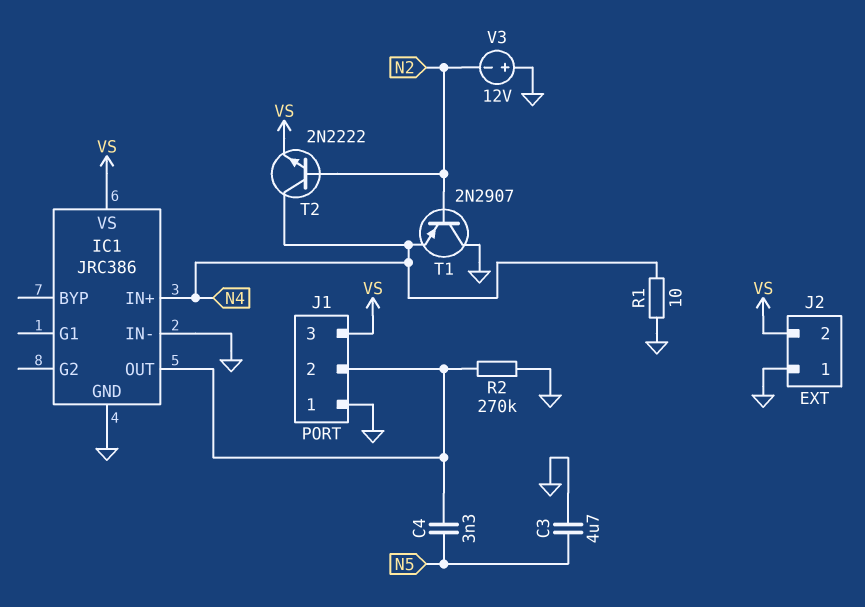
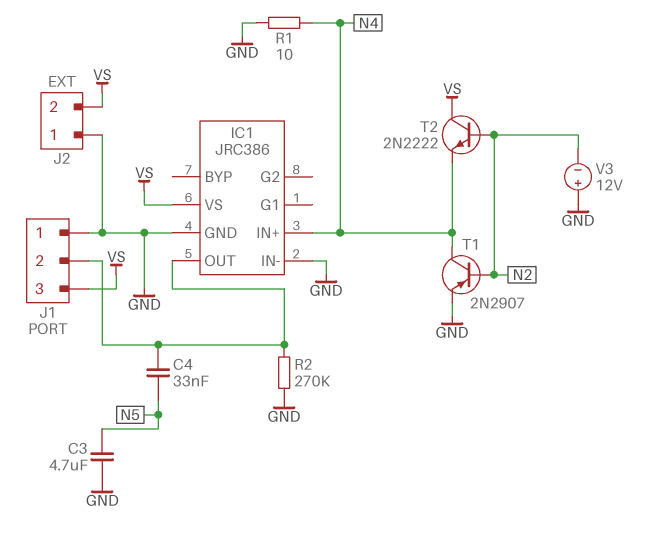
C4: 3.3nF (IC1/OUT, N5) -> 33nF (IC1/OUT, N5)
T1: PNP 2N2907 (B N2, C GND, E N4) -> PNP 2N2907 (B N2, C N4, E GND)
T2: NPN 2N2222 (B N2, C N4, E VS) -> NPN 2N2222 (B N2, C VS, E N4)

